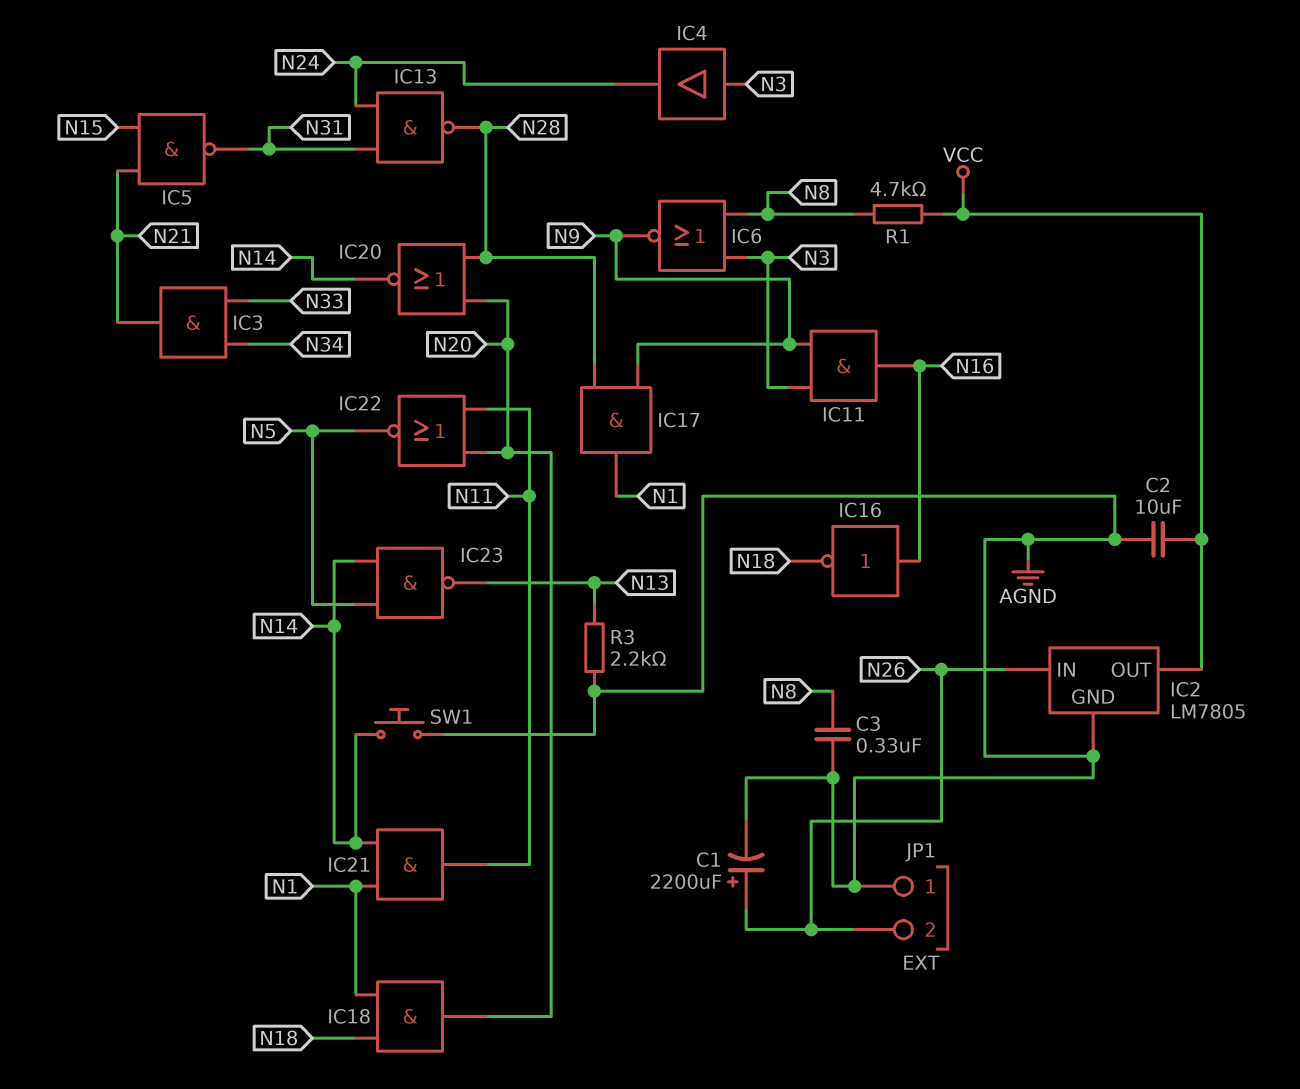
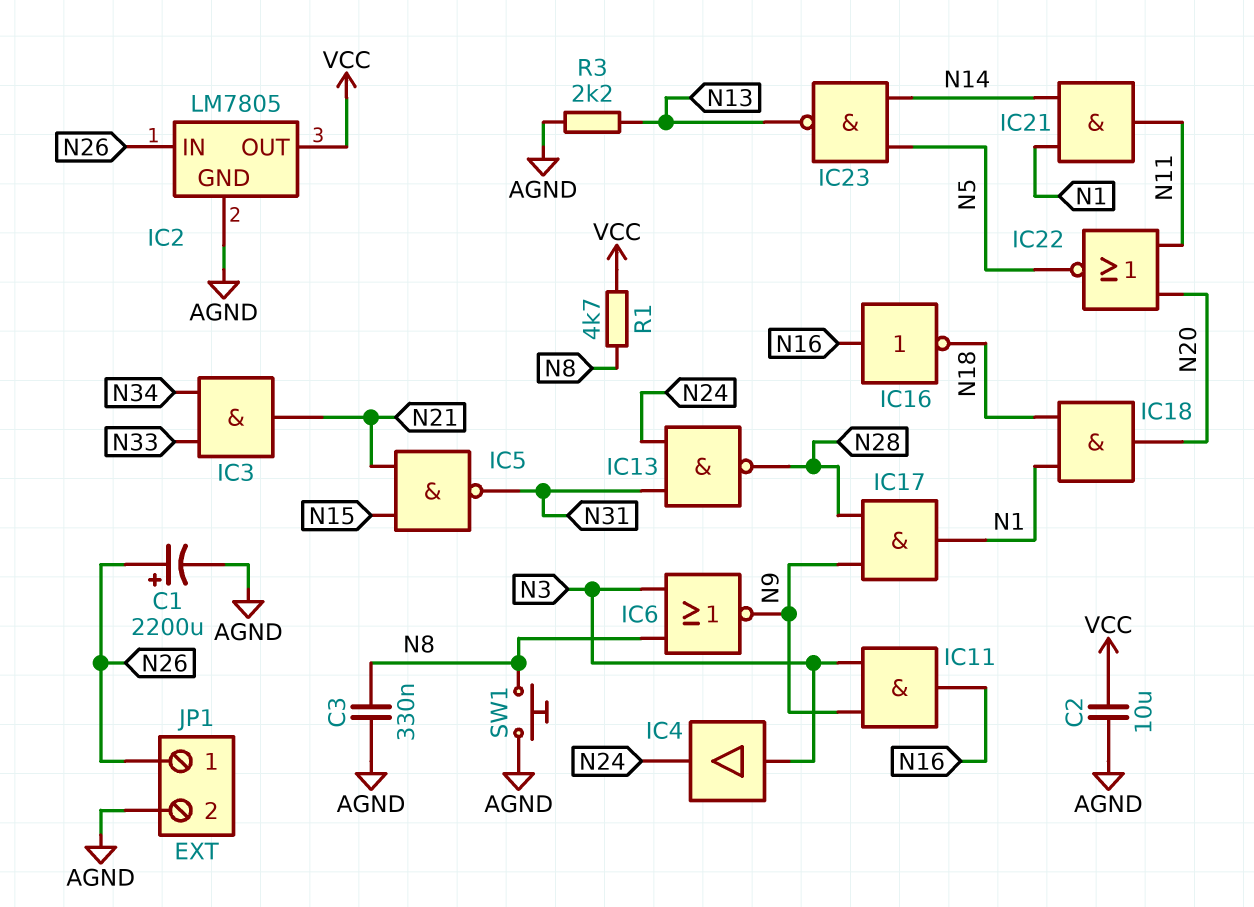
IC20: NOR (in N20, in N28, out N14) -> none
JP1 pin 1: AGND -> N26
JP1 pin 2: N26 -> AGND
SW1: button (AGND, N14) -> button (AGND, N8)

